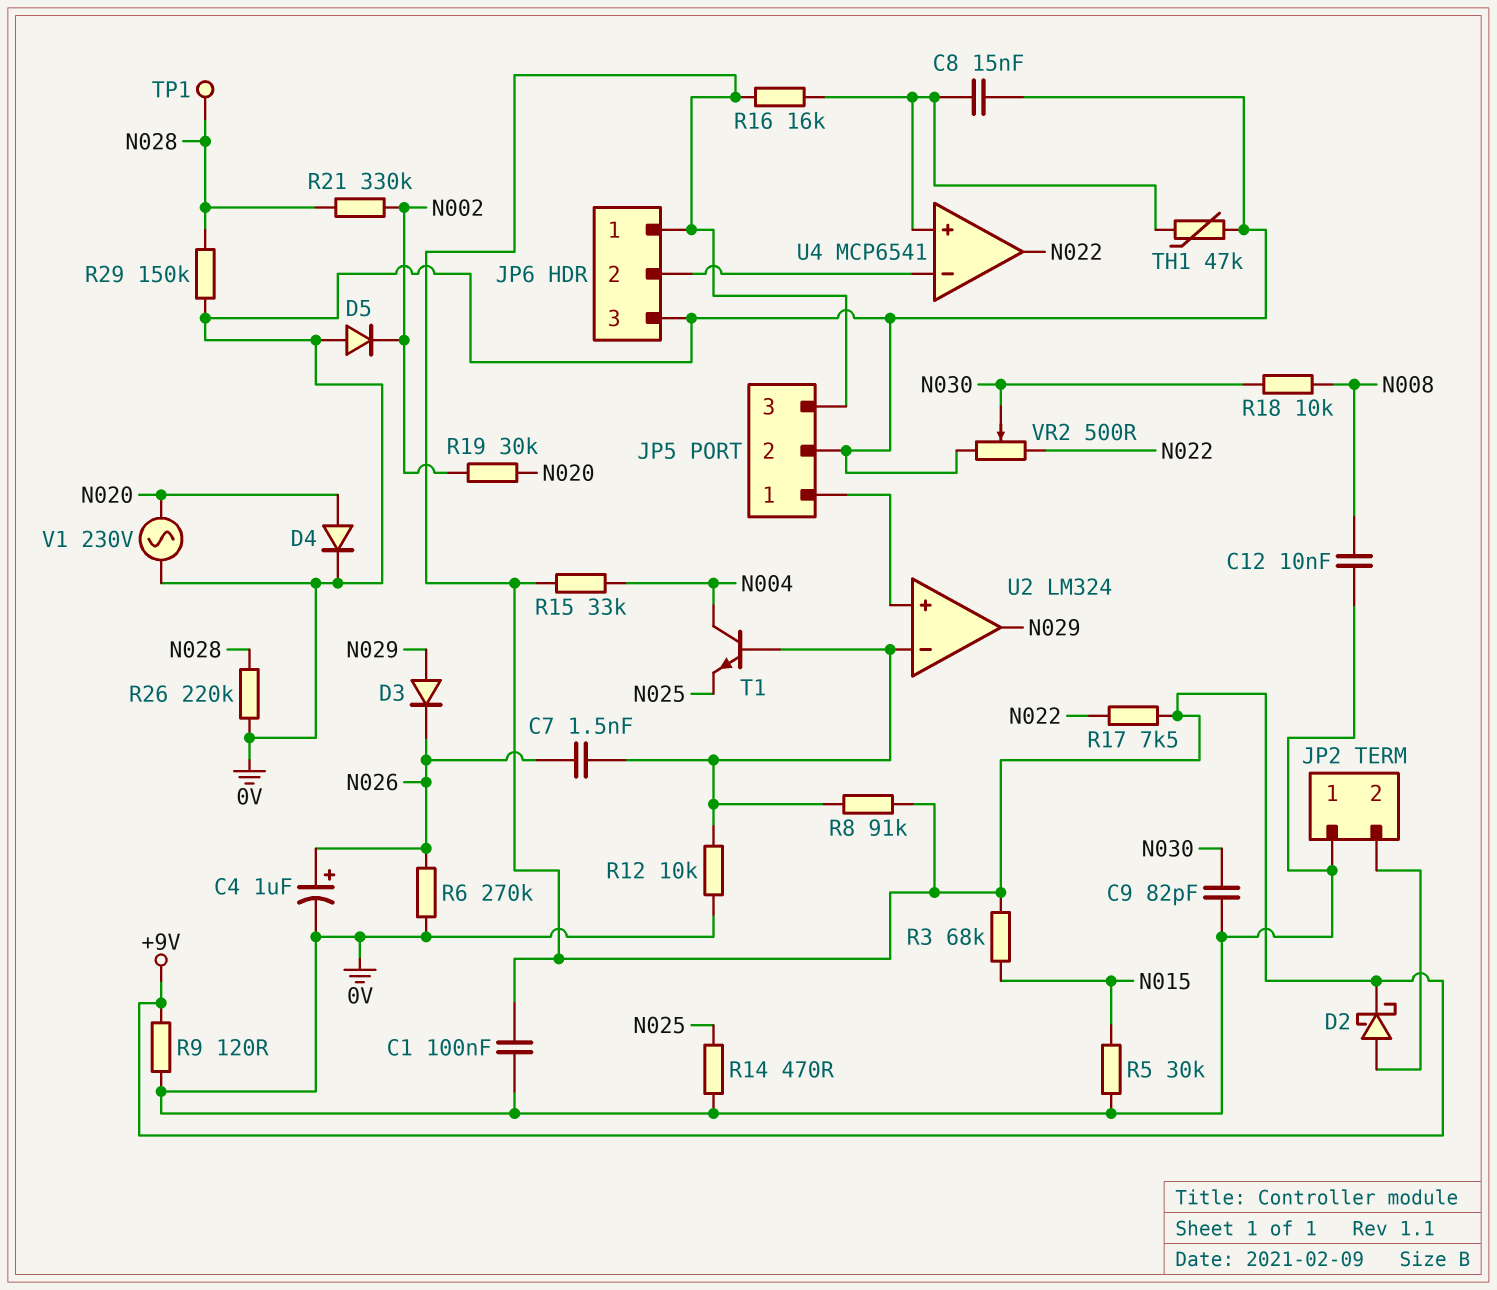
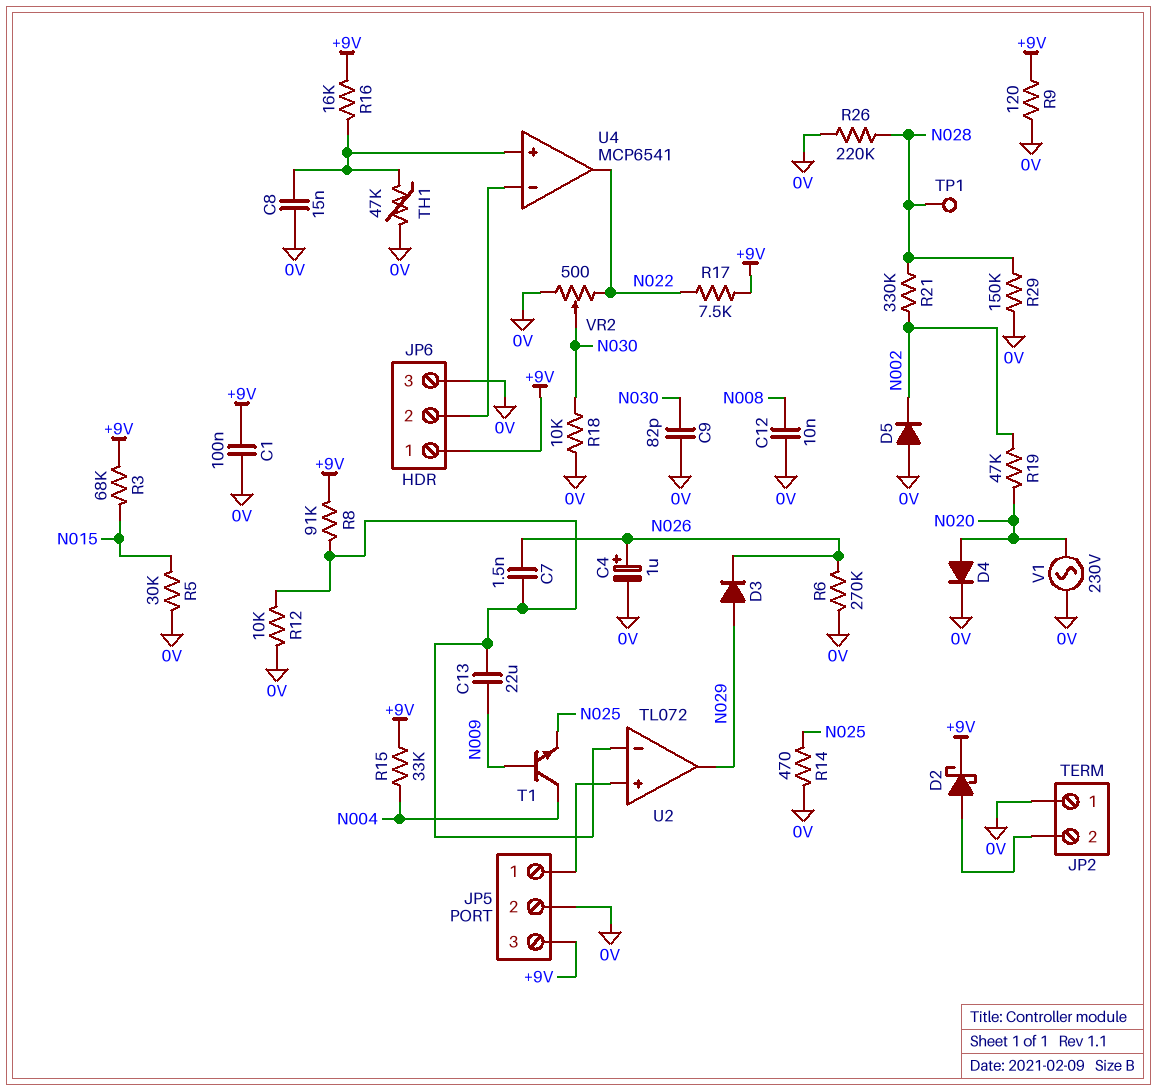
C13: none -> 22uF (N009, U2/in-)
R18: 10k (N008, N030) -> 10k (0V, N030)
R19: 30k (N002, N020) -> 47k (N002, N020)
T1: NPN (B U2/in-, C N004, E N025) -> NPN (B N009, C N004, E N025)
U2: LM324 -> TL072

